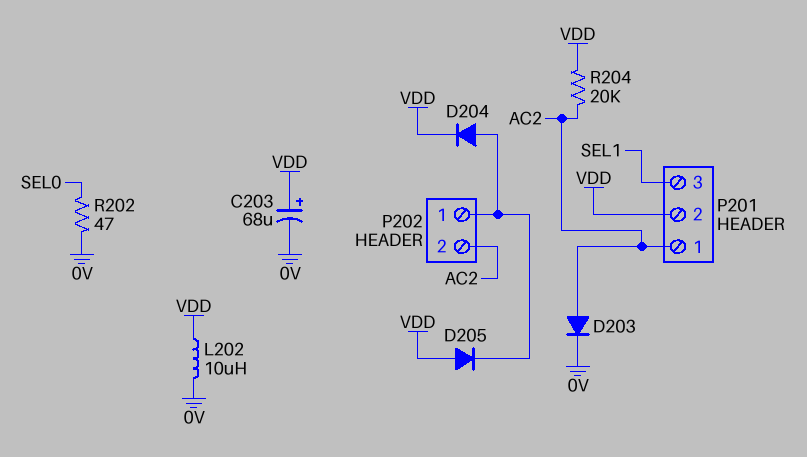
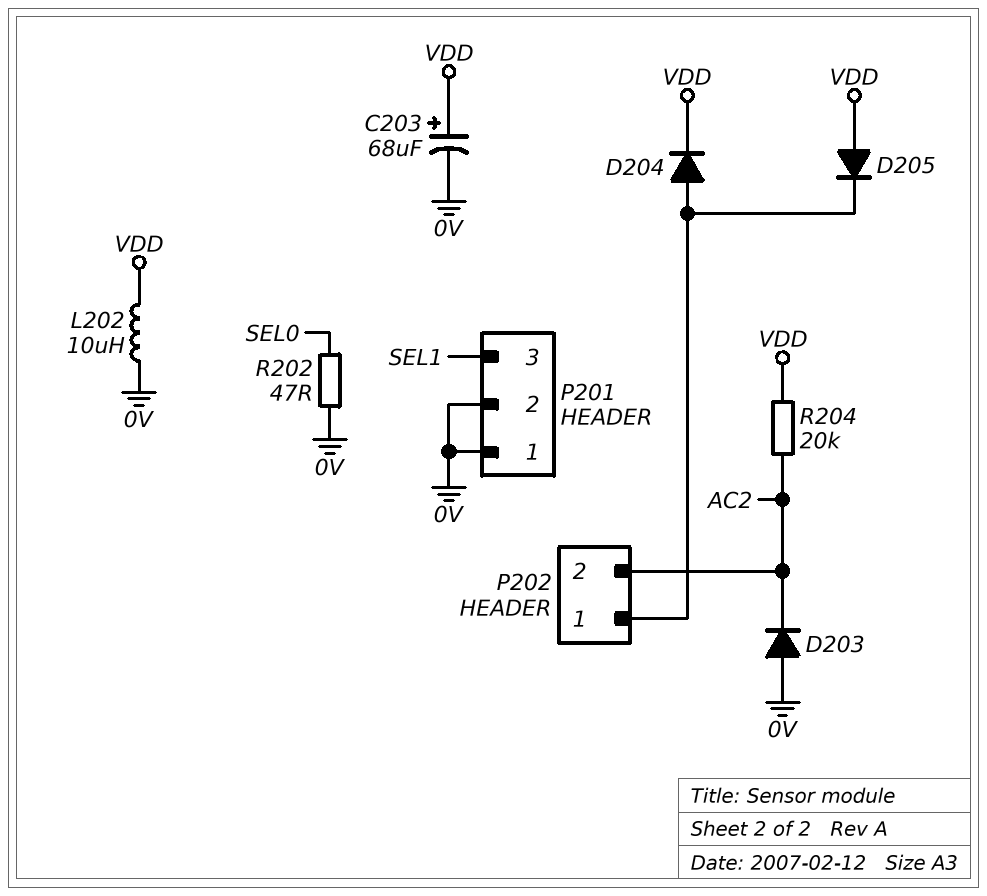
D203: diode (A AC2, K 0V) -> diode (A 0V, K AC2)
P201 pin 1: AC2 -> 0V
P201 pin 2: VDD -> 0V

